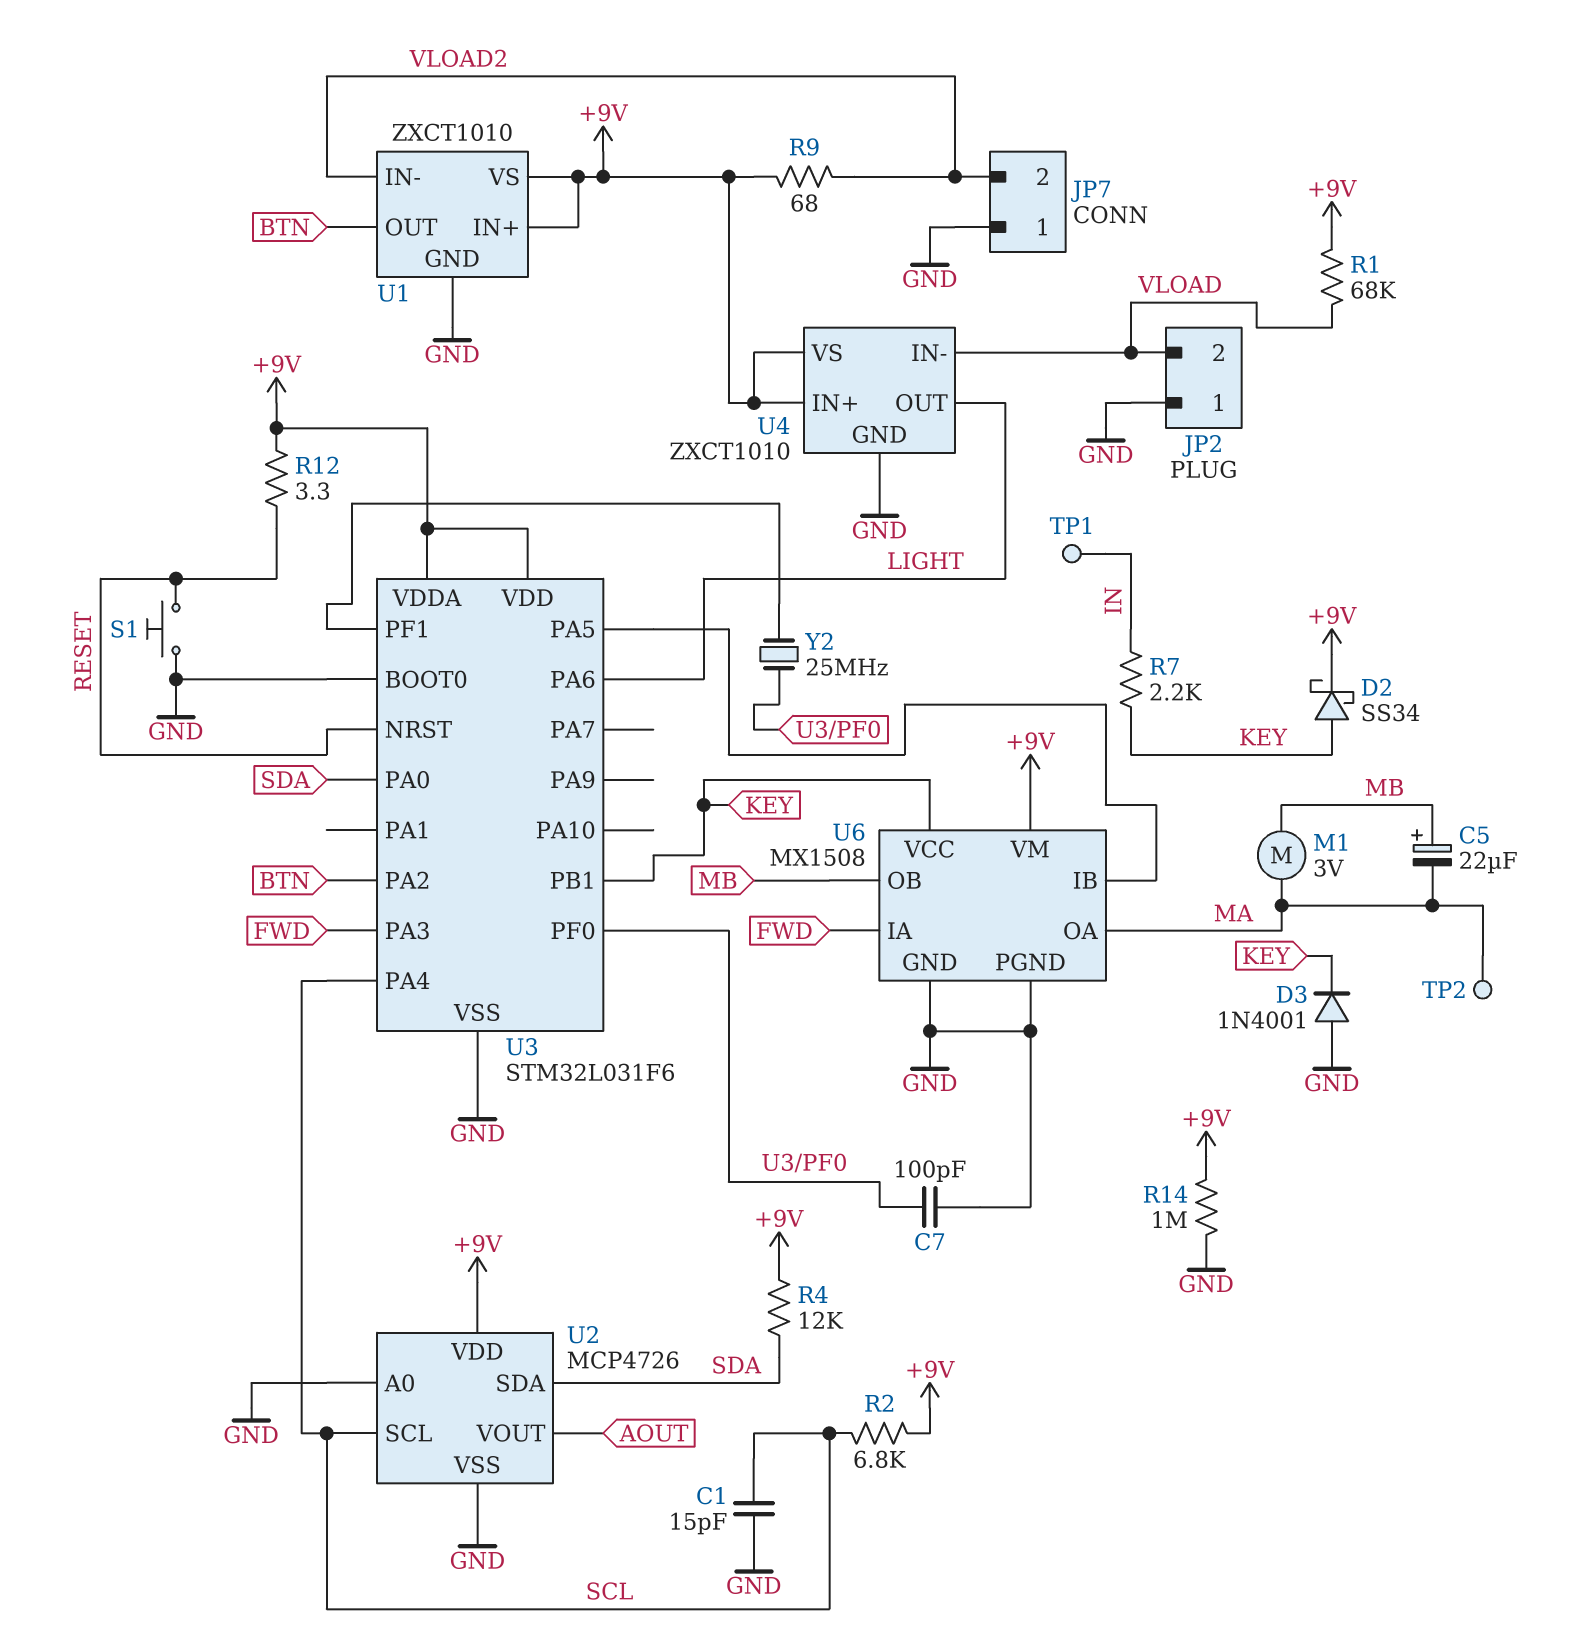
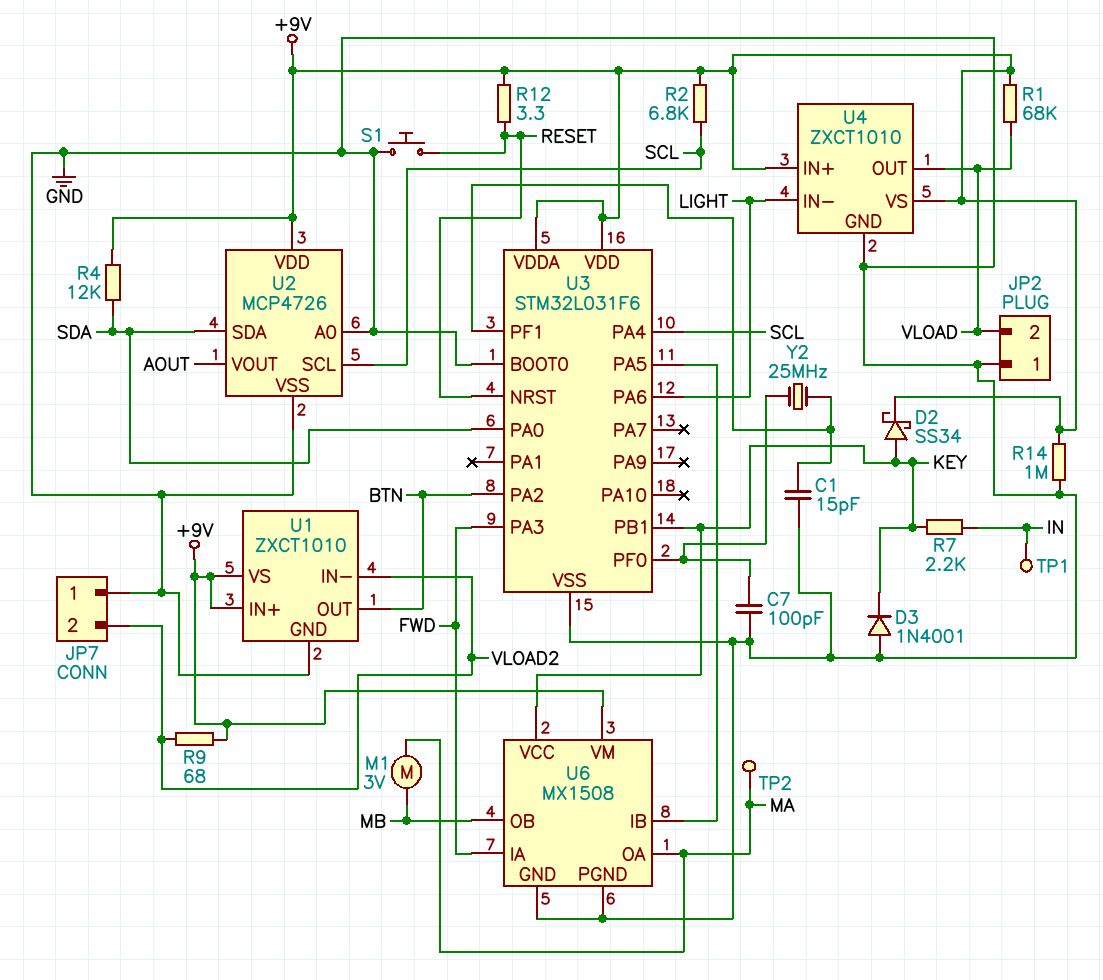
C1: 15pF (GND, SCL) -> 15pF (GND, U3/PF1)
C5: 22uF (plus MB, minus MA) -> none
U4 pin IN-: VLOAD -> LIGHT
U4 pin OUT: LIGHT -> VLOAD

